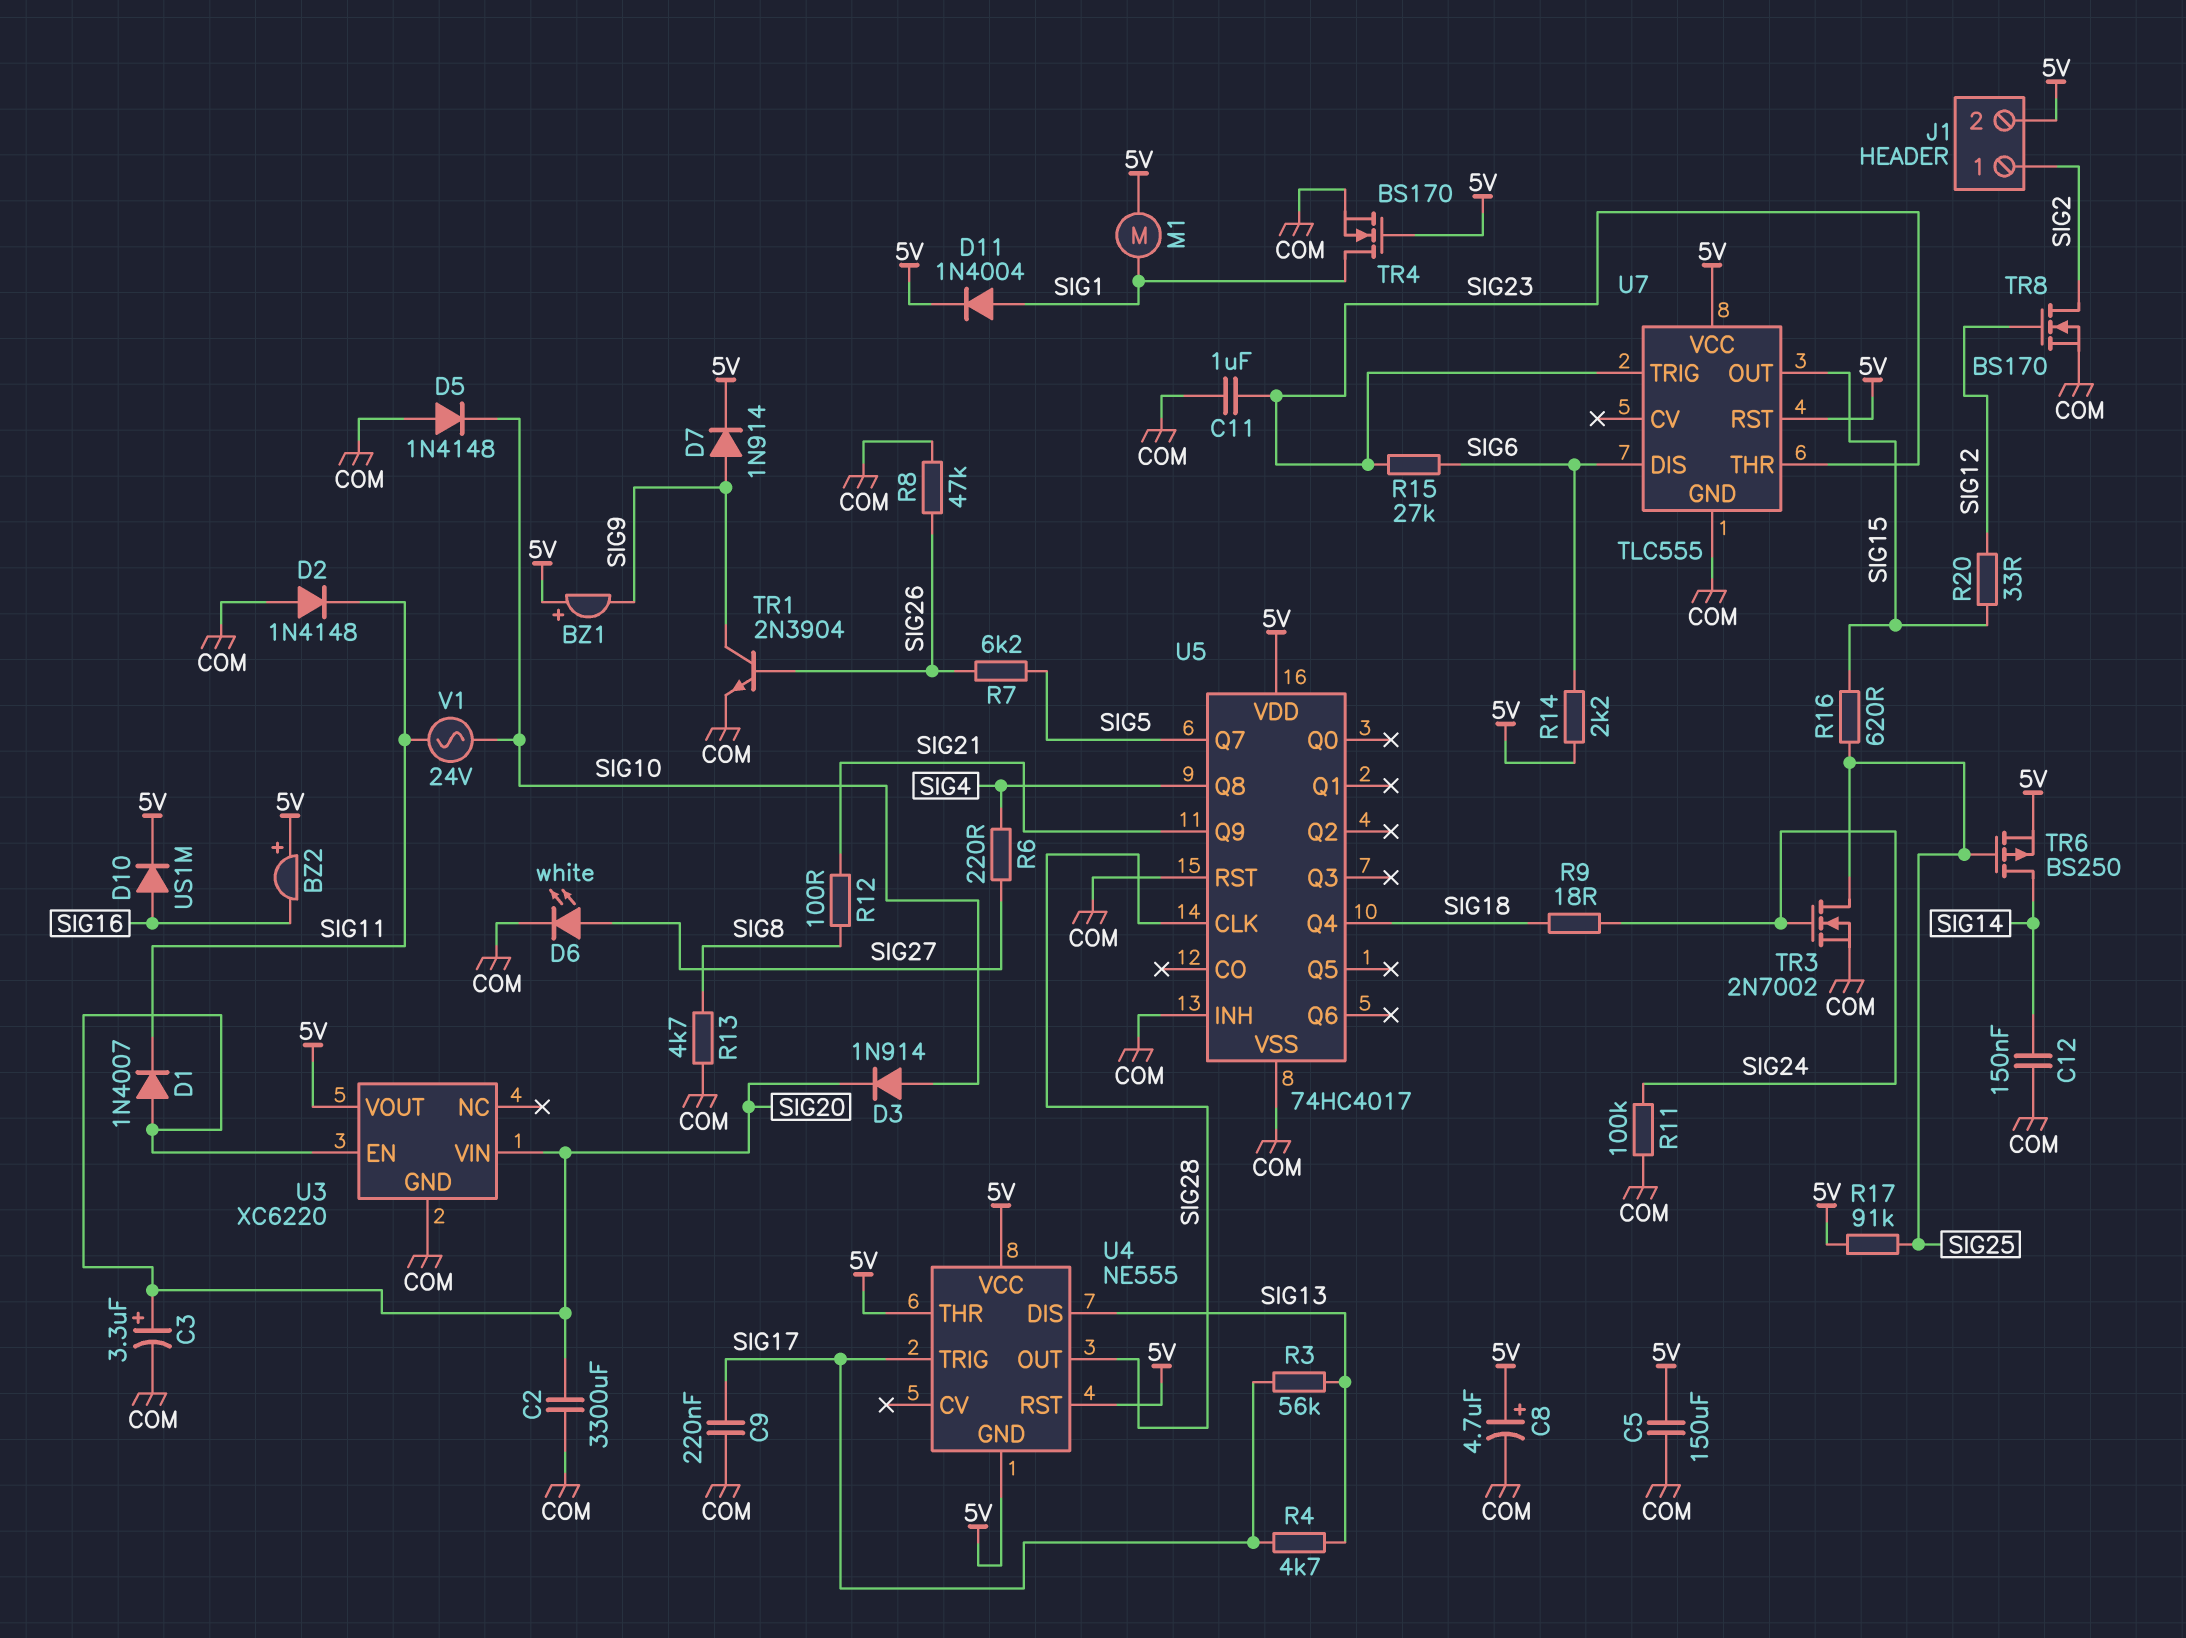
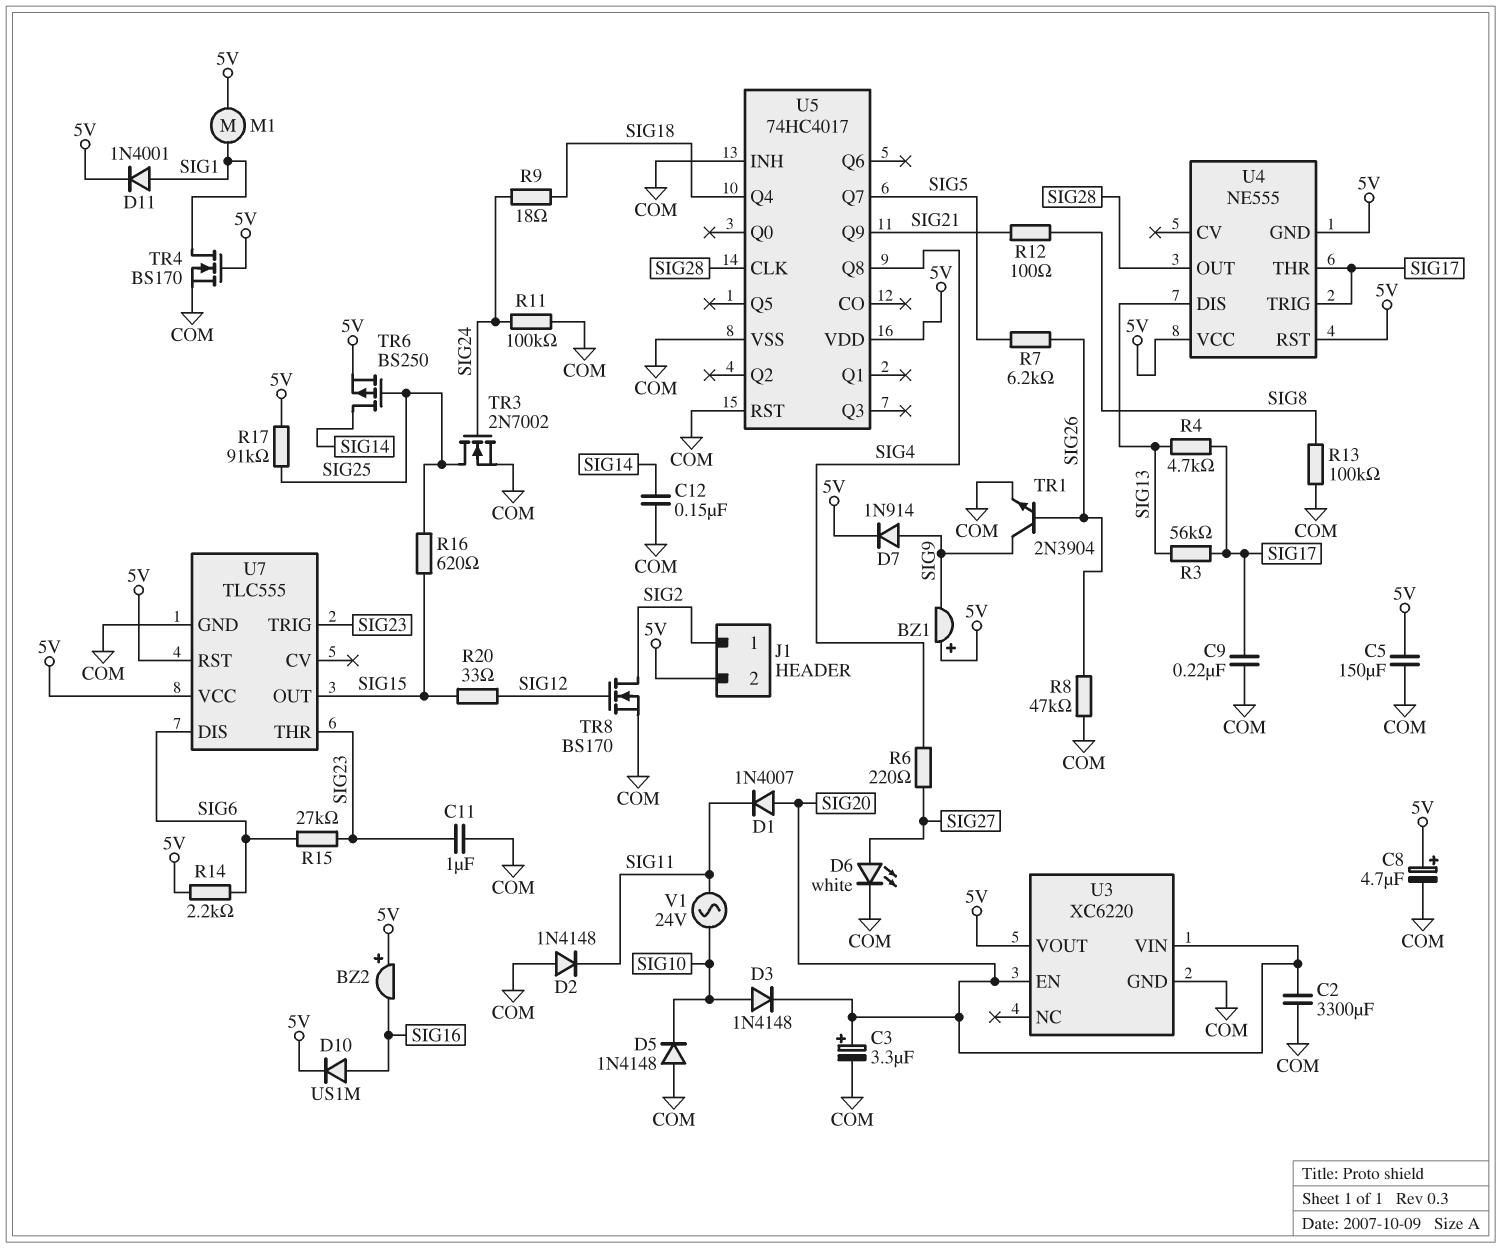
D3: diode 1N914 (A SIG10, K SIG20) -> diode 1N4148 (A SIG10, K SIG20)
D11: diode 1N4004 (A SIG1, K 5V) -> diode 1N4001 (A SIG1, K 5V)
R13: 4.7k (COM, SIG8) -> 100k (COM, SIG8)
U4 pin THR: 5V -> SIG17

